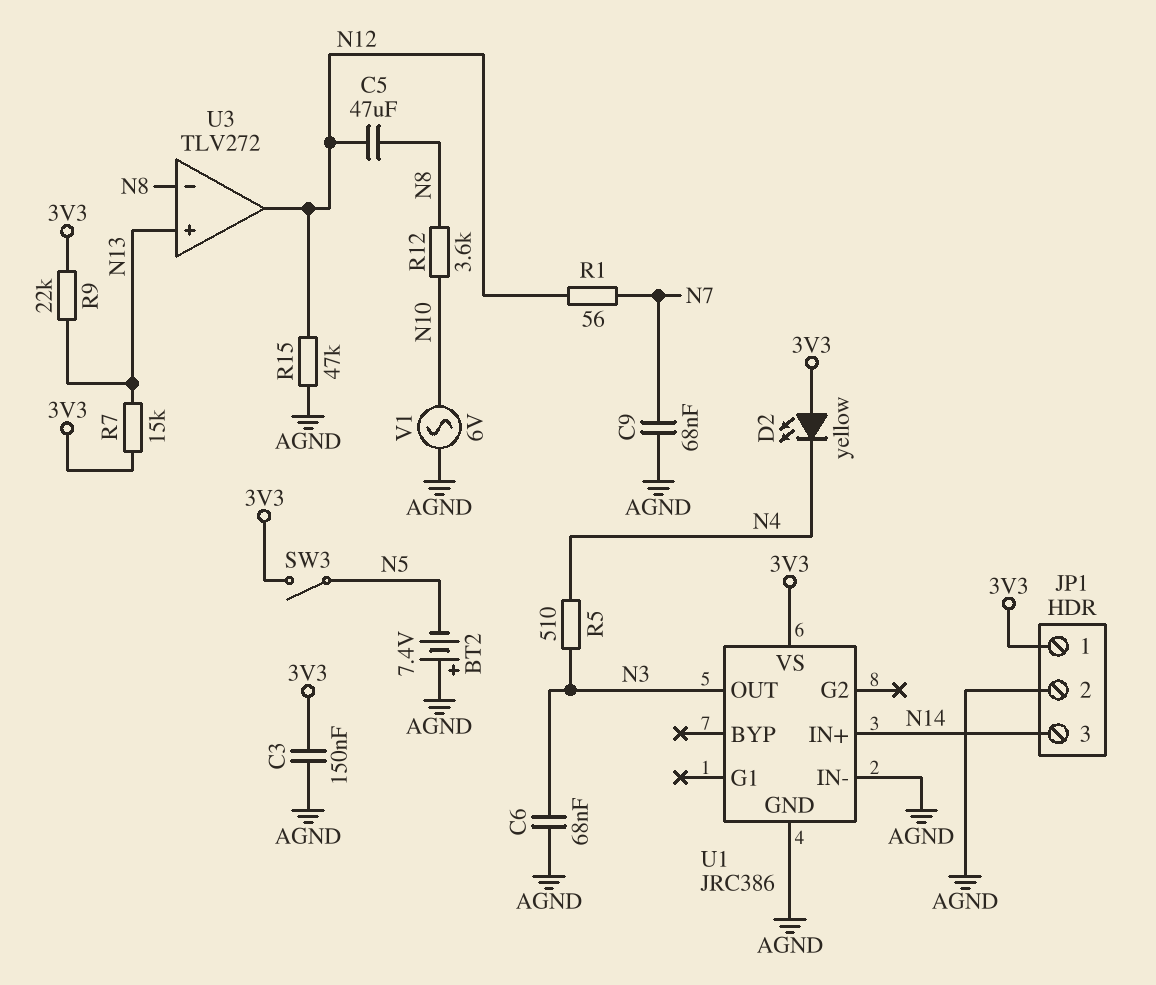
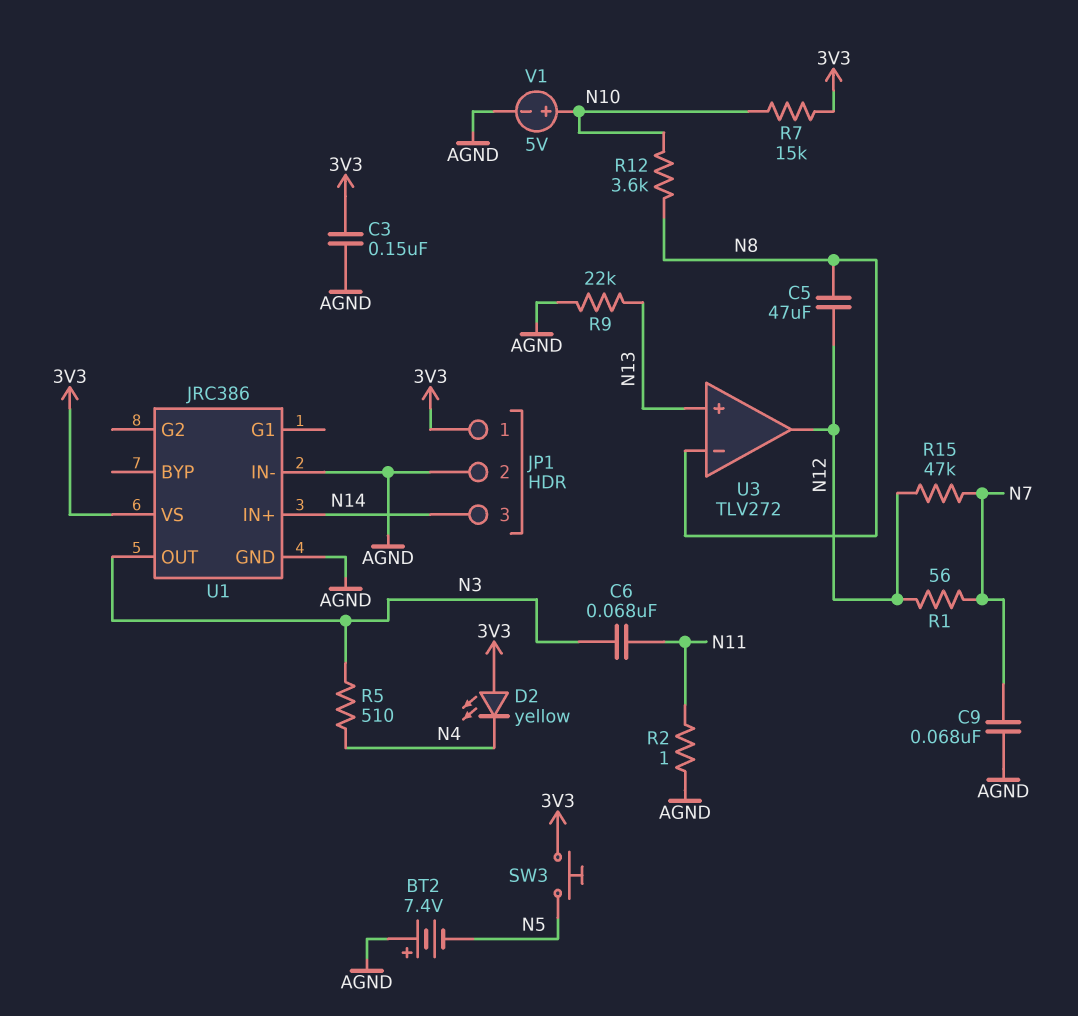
C6: 68nF (AGND, N3) -> 68nF (N3, N11)
R2: none -> 1 (AGND, N11)
R7: 15k (3V3, N13) -> 15k (3V3, N10)
R9: 22k (3V3, N13) -> 22k (AGND, N13)
R15: 47k (AGND, N12) -> 47k (N7, N12)
SW3: switch (3V3, N5) -> button (3V3, N5)
V1: AC 6V (AGND, N10) -> 5V (plus N10, minus AGND)

